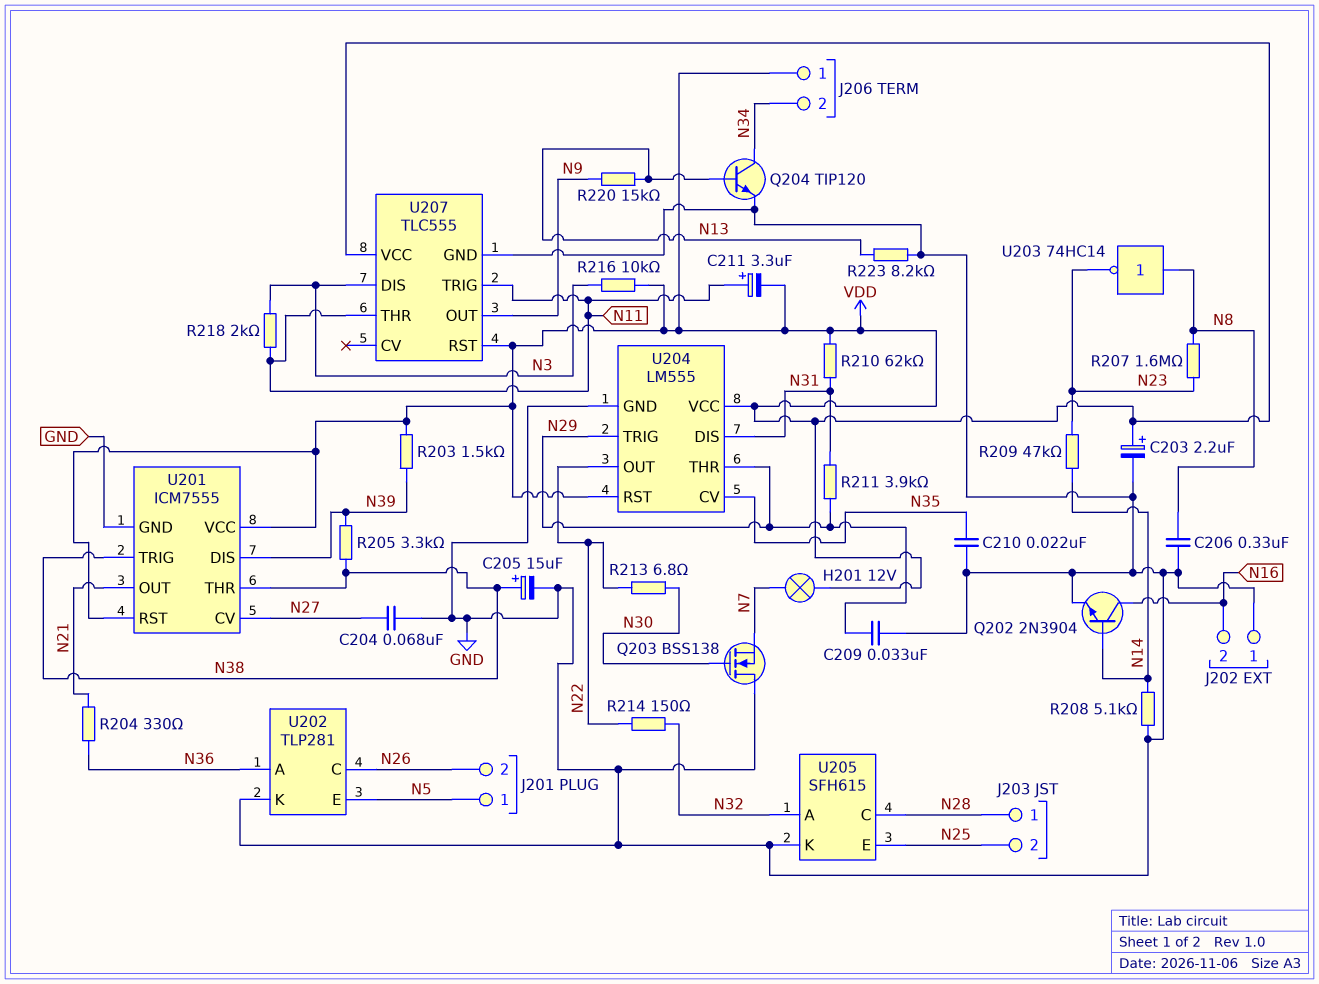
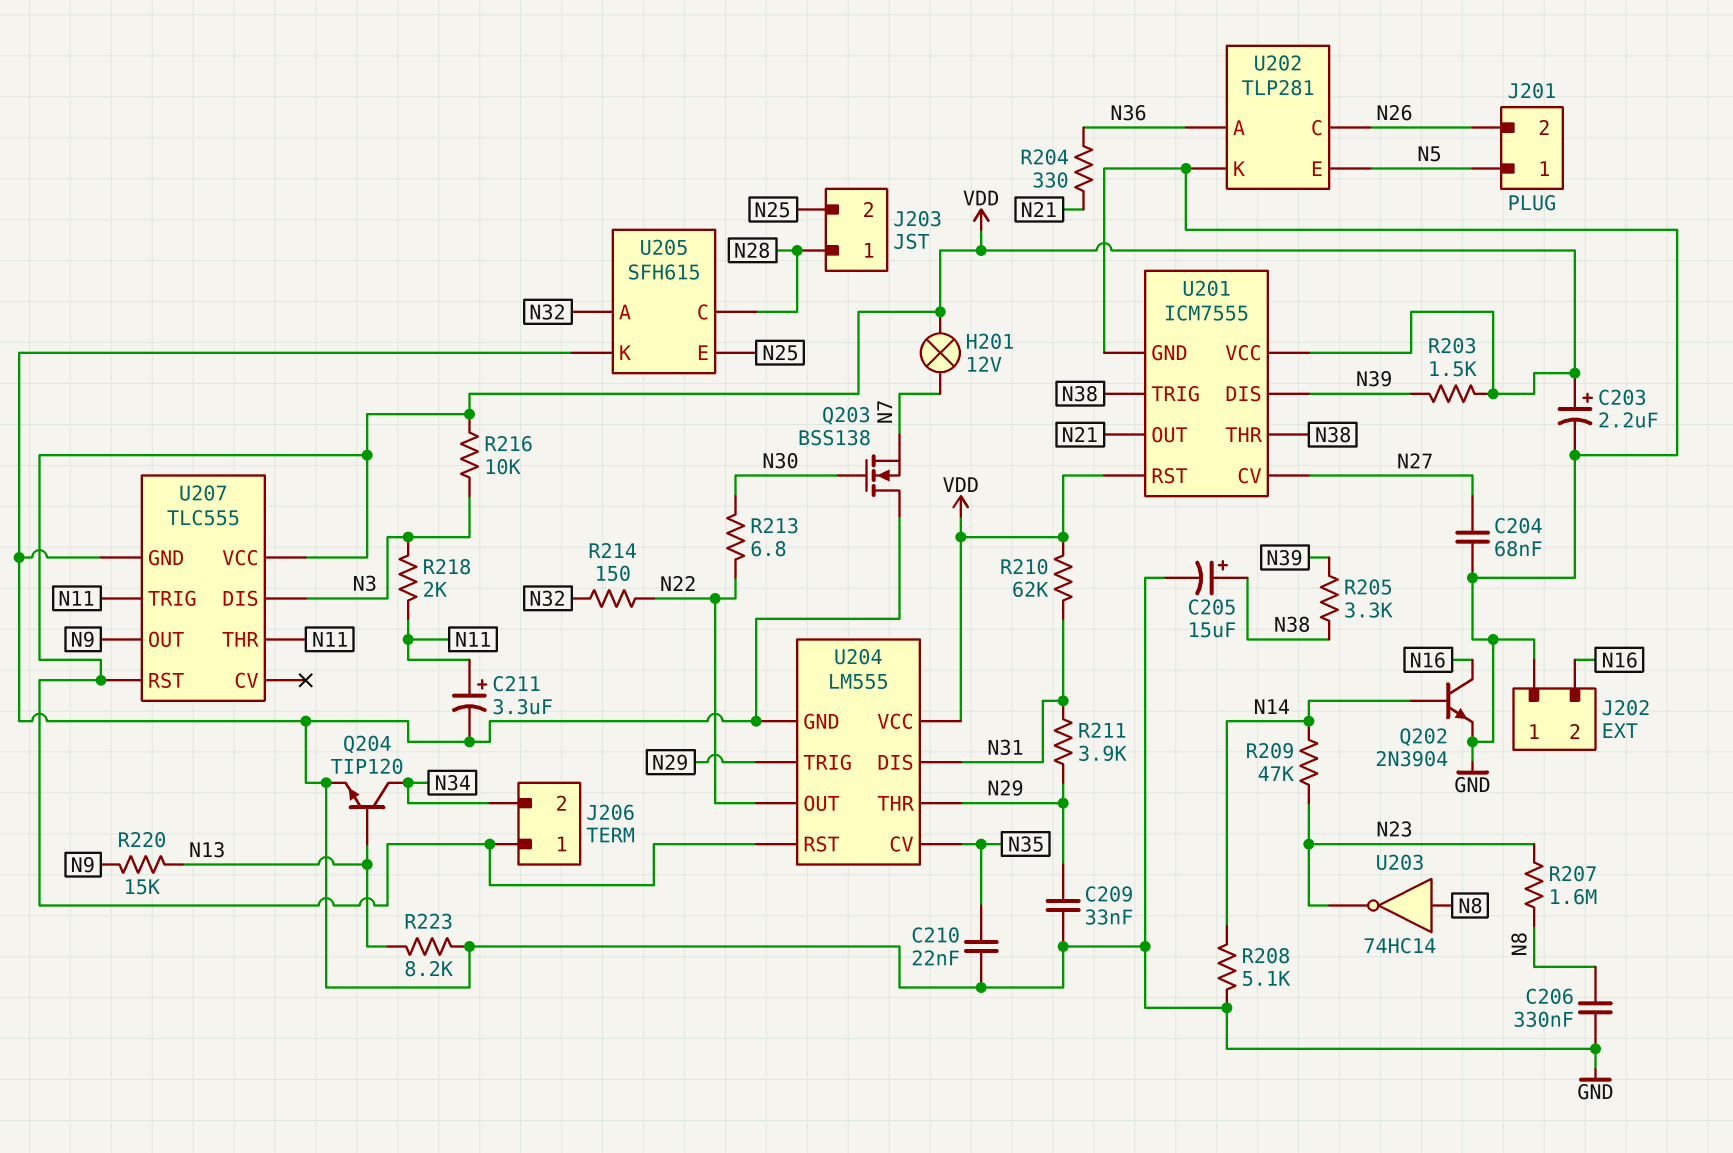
C211: 3.3uF (plus N11, minus VDD) -> 3.3uF (plus N11, minus GND)

